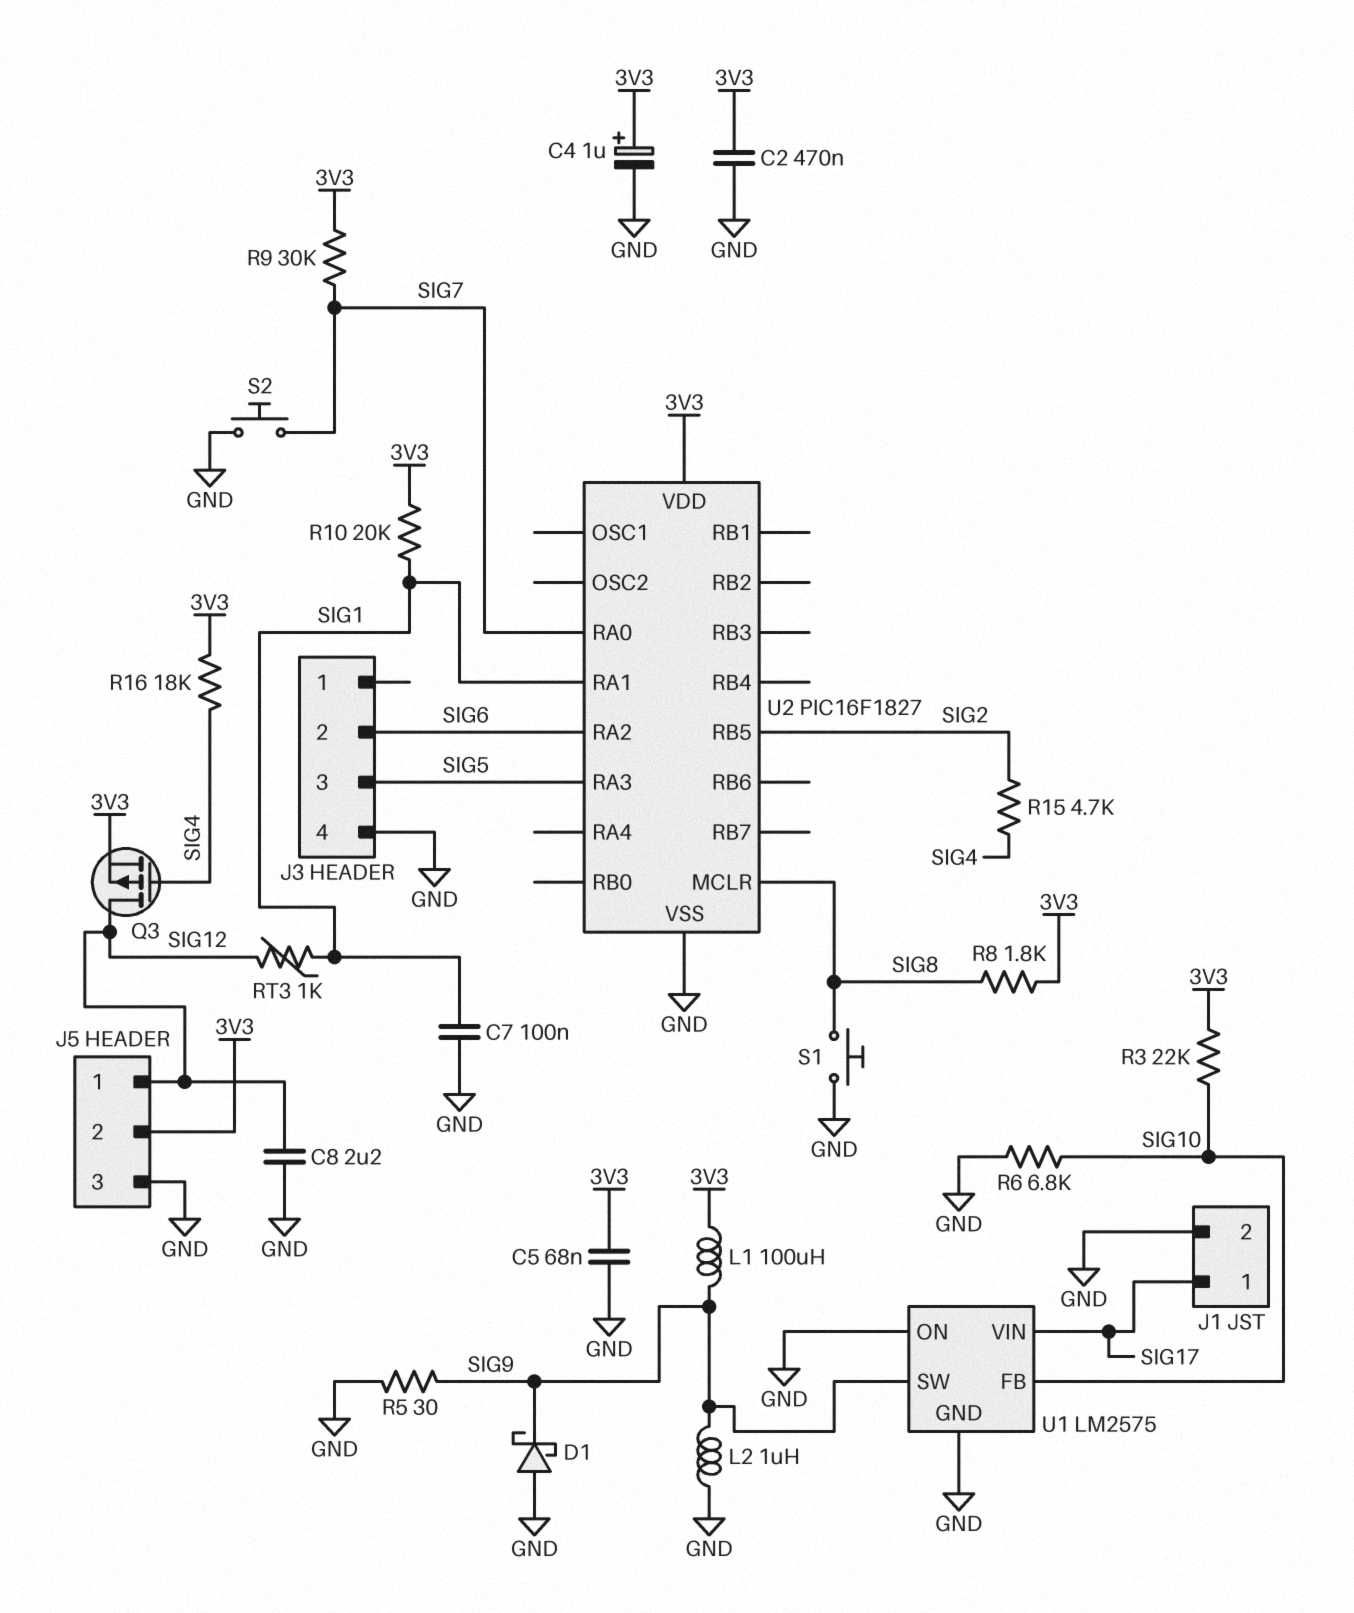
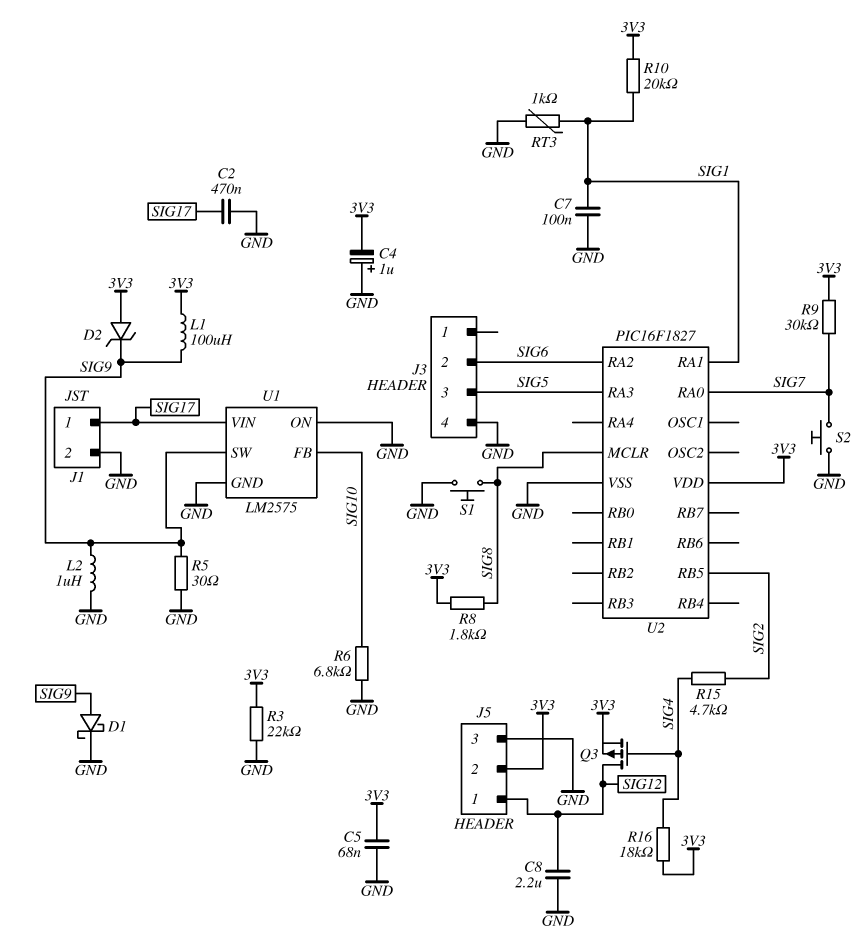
C2: 470nF (3V3, GND) -> 470nF (GND, SIG17)
C4: 1uF (plus 3V3, minus GND) -> 1uF (plus GND, minus 3V3)
D1: schottky (A GND, K SIG9) -> schottky (A SIG9, K GND)
D2: none -> zener (A 3V3, K SIG9)
R3: 22k (3V3, SIG10) -> 22k (3V3, GND)
RT3: 1k (SIG1, SIG12) -> 1k (GND, SIG1)

